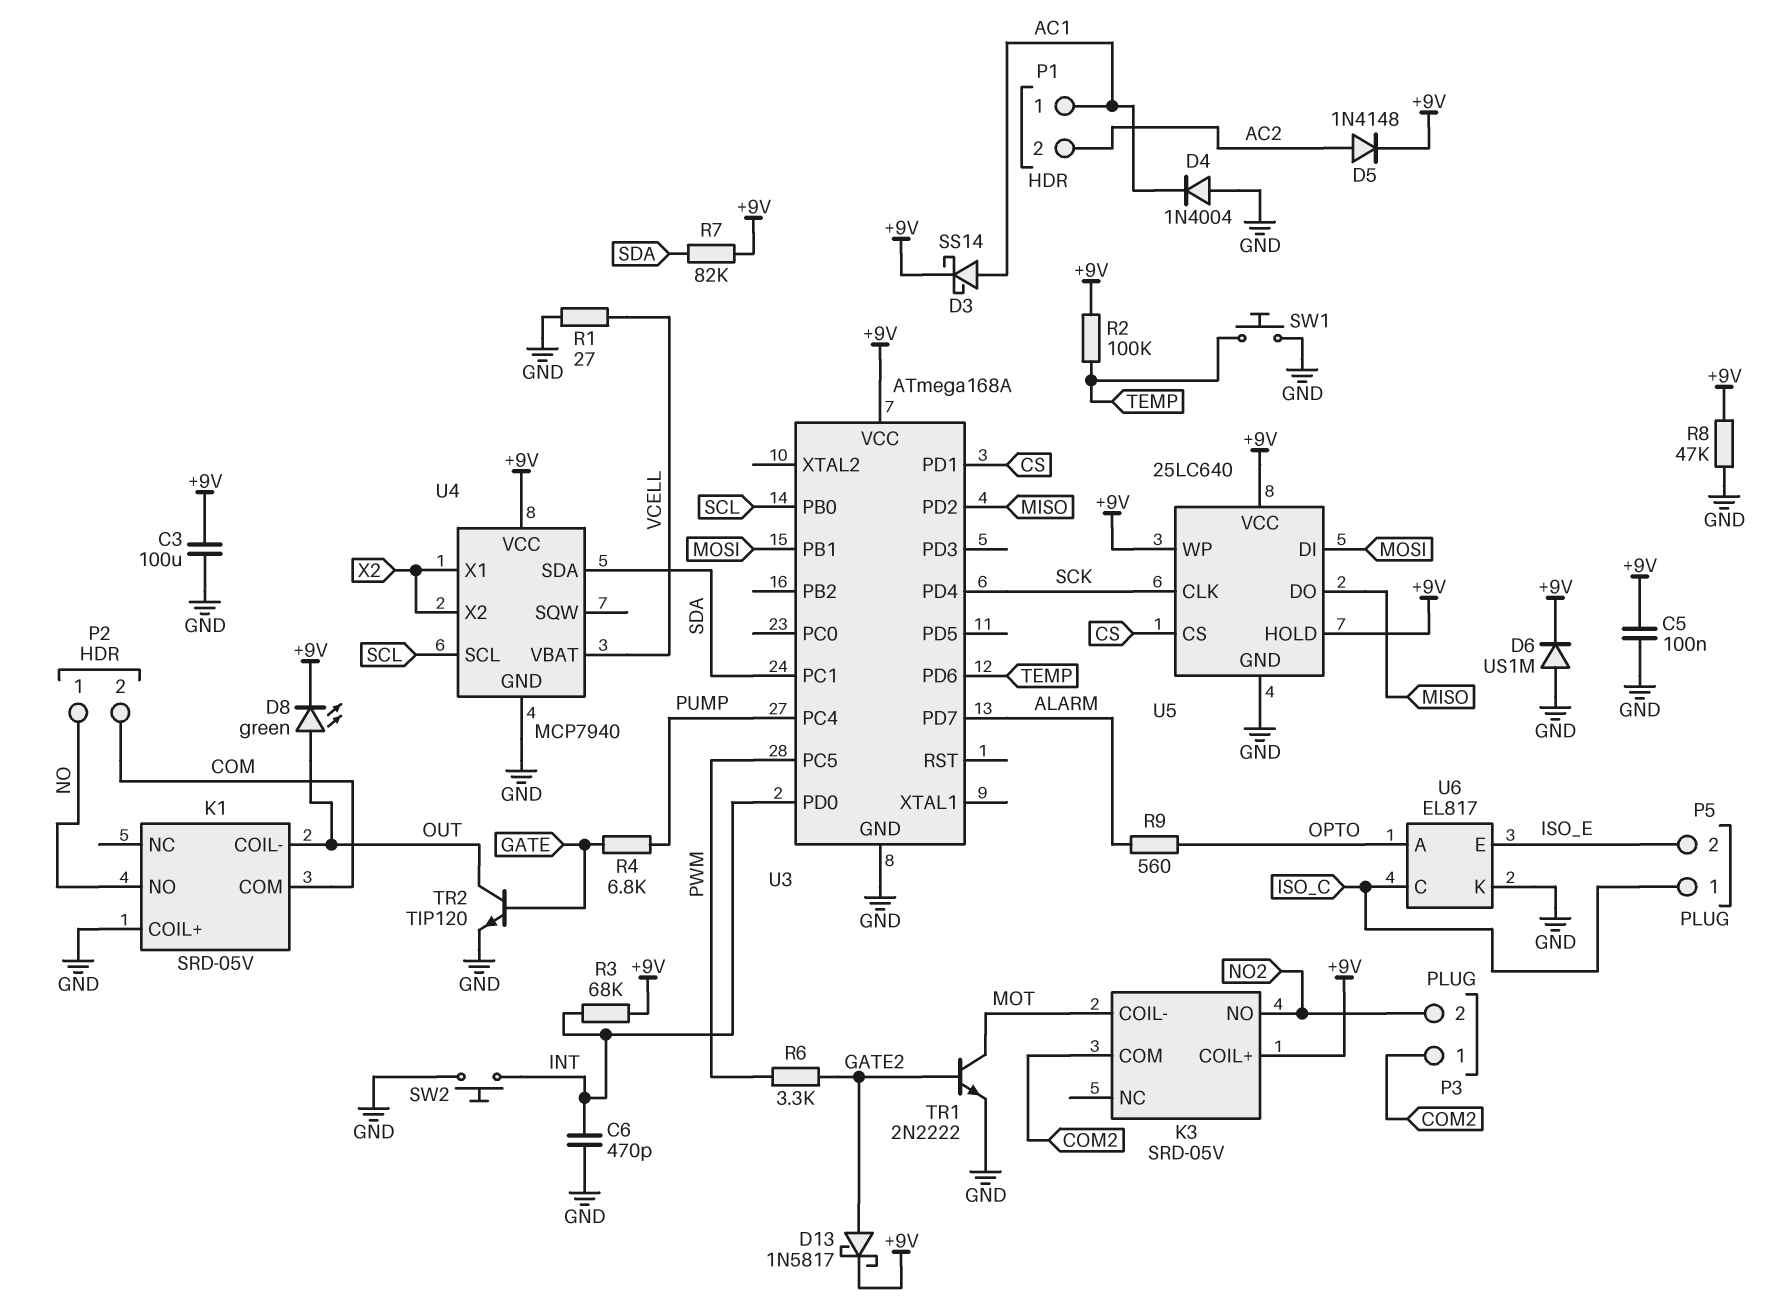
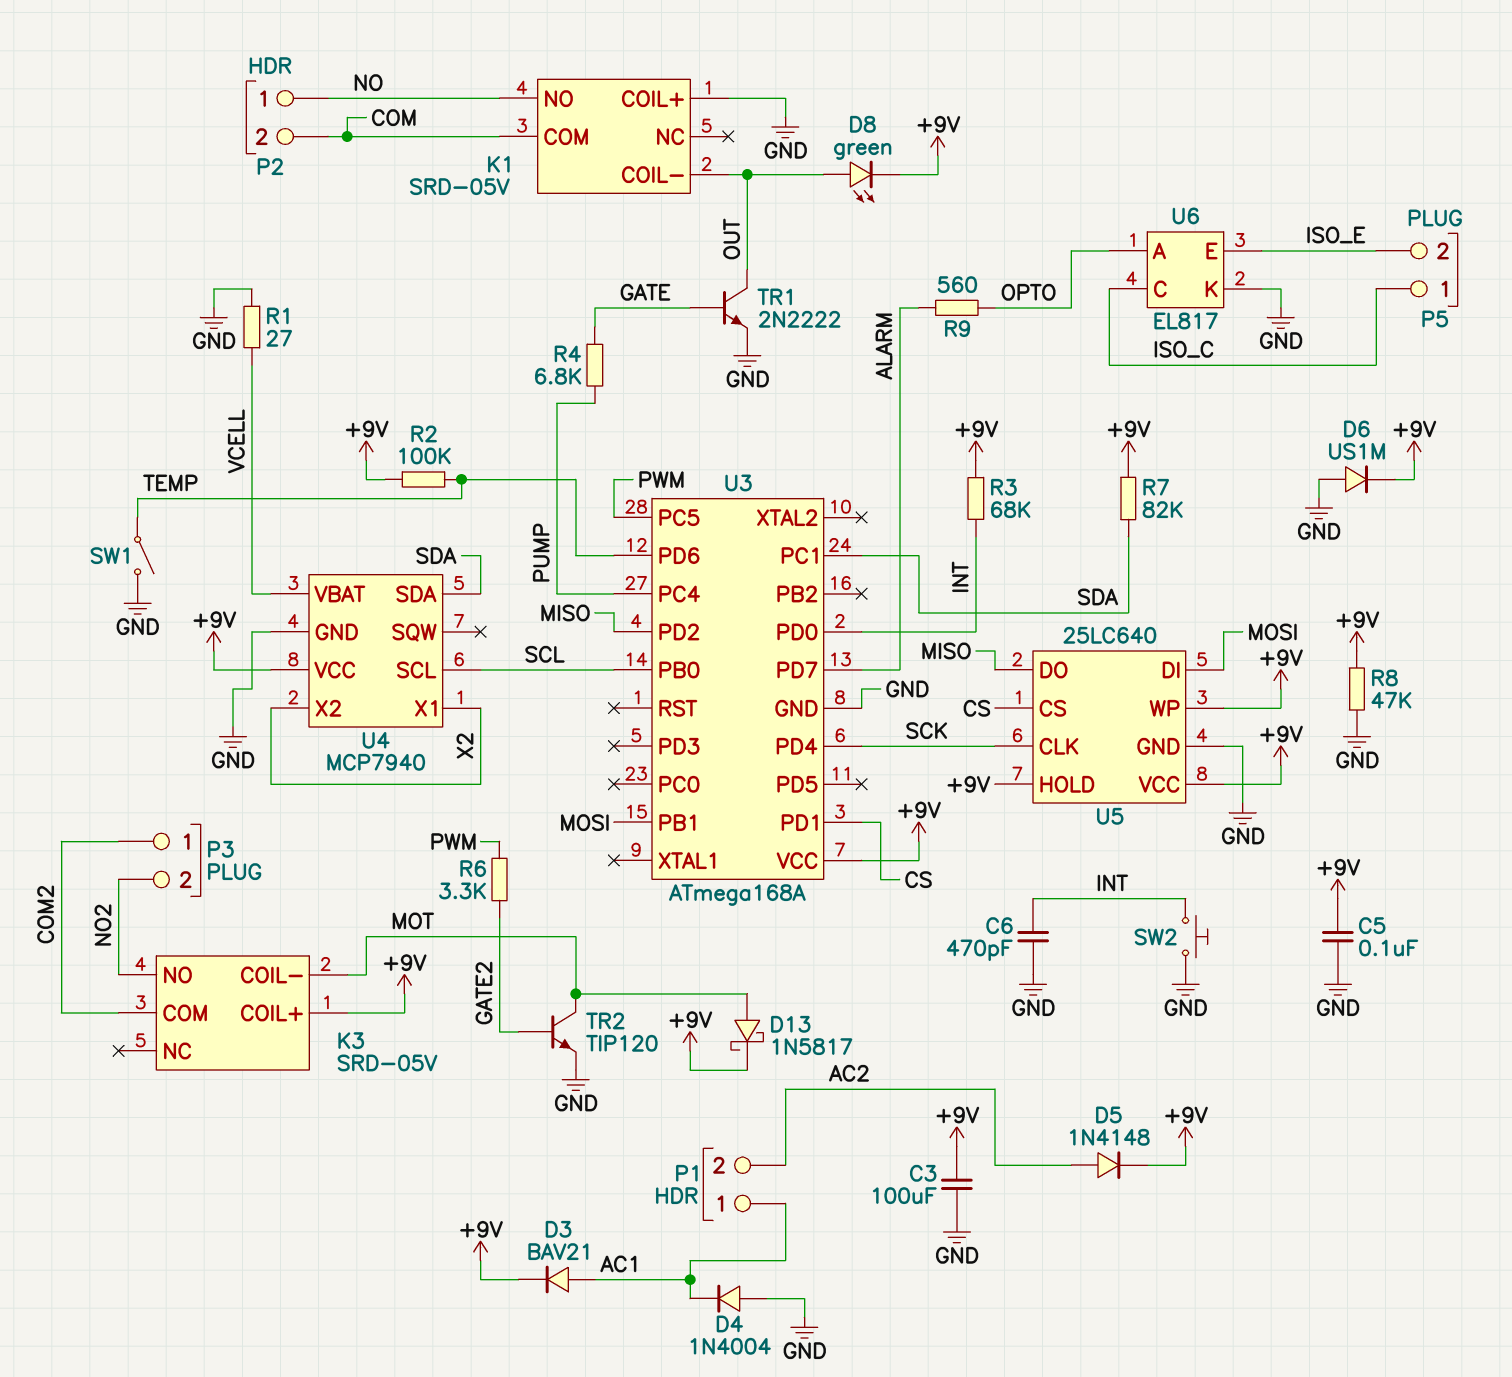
D3: schottky SS14 (A AC1, K +9V) -> diode BAV21 (A AC1, K +9V)
D13: schottky 1N5817 (A GATE2, K +9V) -> schottky 1N5817 (A MOT, K +9V)
SW1: button (GND, TEMP) -> switch (GND, TEMP)
TR1: NPN 2N2222 (B GATE2, C MOT, E GND) -> NPN 2N2222 (B GATE, C OUT, E GND)
TR2: NPN TIP120 (B GATE, C OUT, E GND) -> NPN TIP120 (B GATE2, C MOT, E GND)

